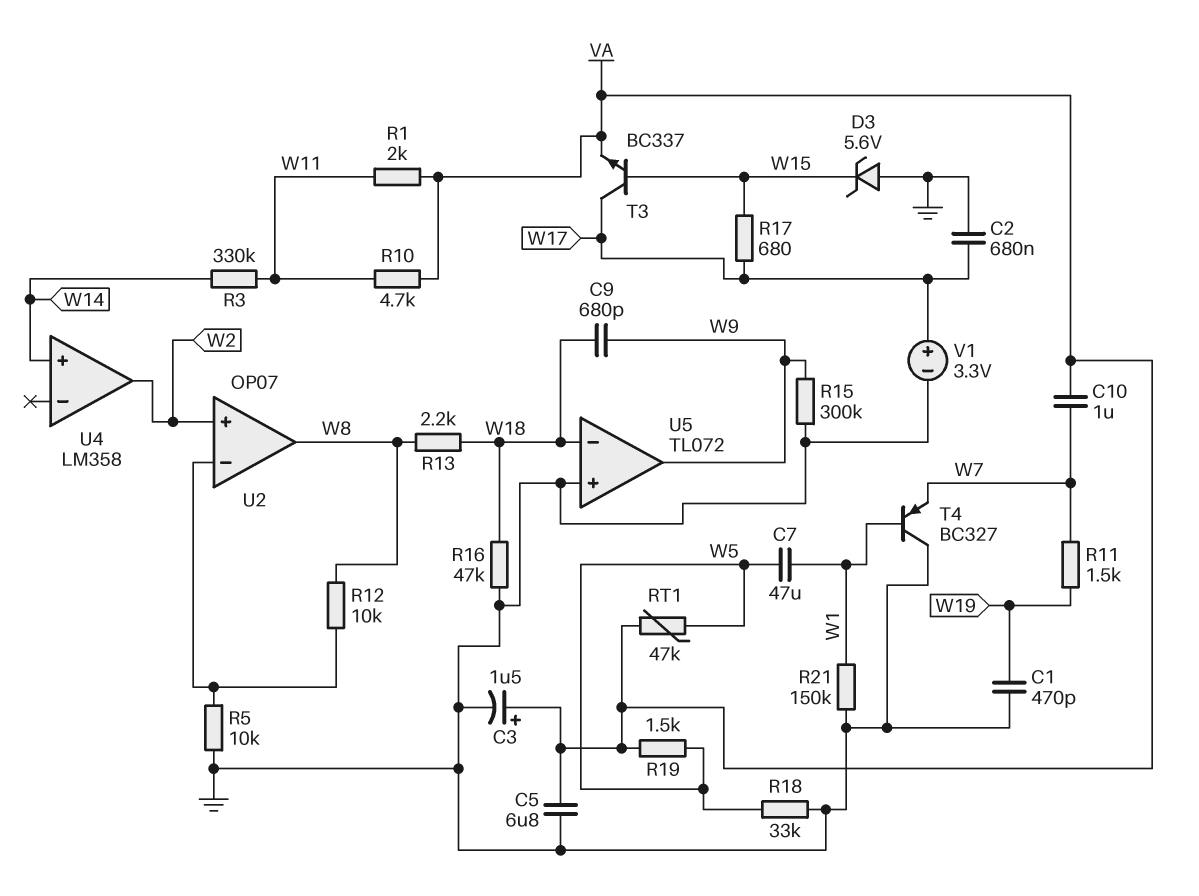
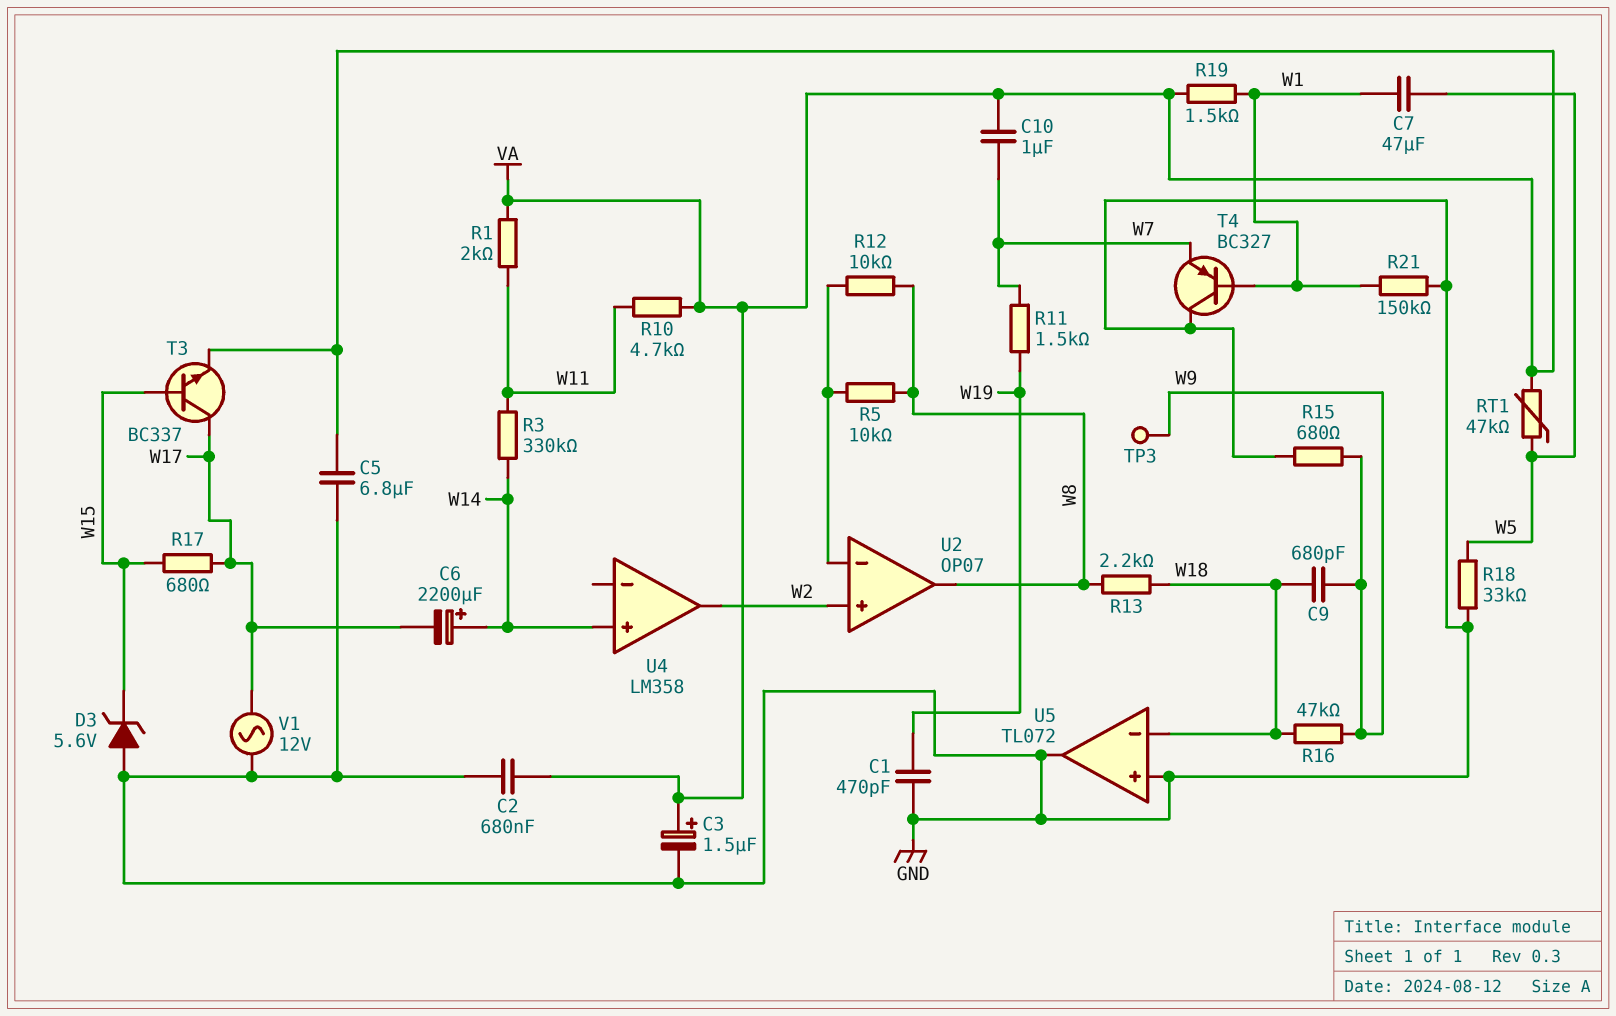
C2: 680nF (GND, W17) -> 680nF (GND, VA)
C6: none -> 2200uF (plus W14, minus W17)
R5: 10k (GND, U2/in-) -> 10k (U2/in-, W8)
R15: 300k (GND, W9) -> 680 (GND, W9)
R16: 47k (GND, W18) -> 47k (W9, W18)
R19: 1.5k (VA, W5) -> 1.5k (VA, W1)
TP3: none -> test point (W9)
U5 pin out: W9 -> GND
V1: 3.3V (plus W17, minus GND) -> AC 12V (GND, W17)

